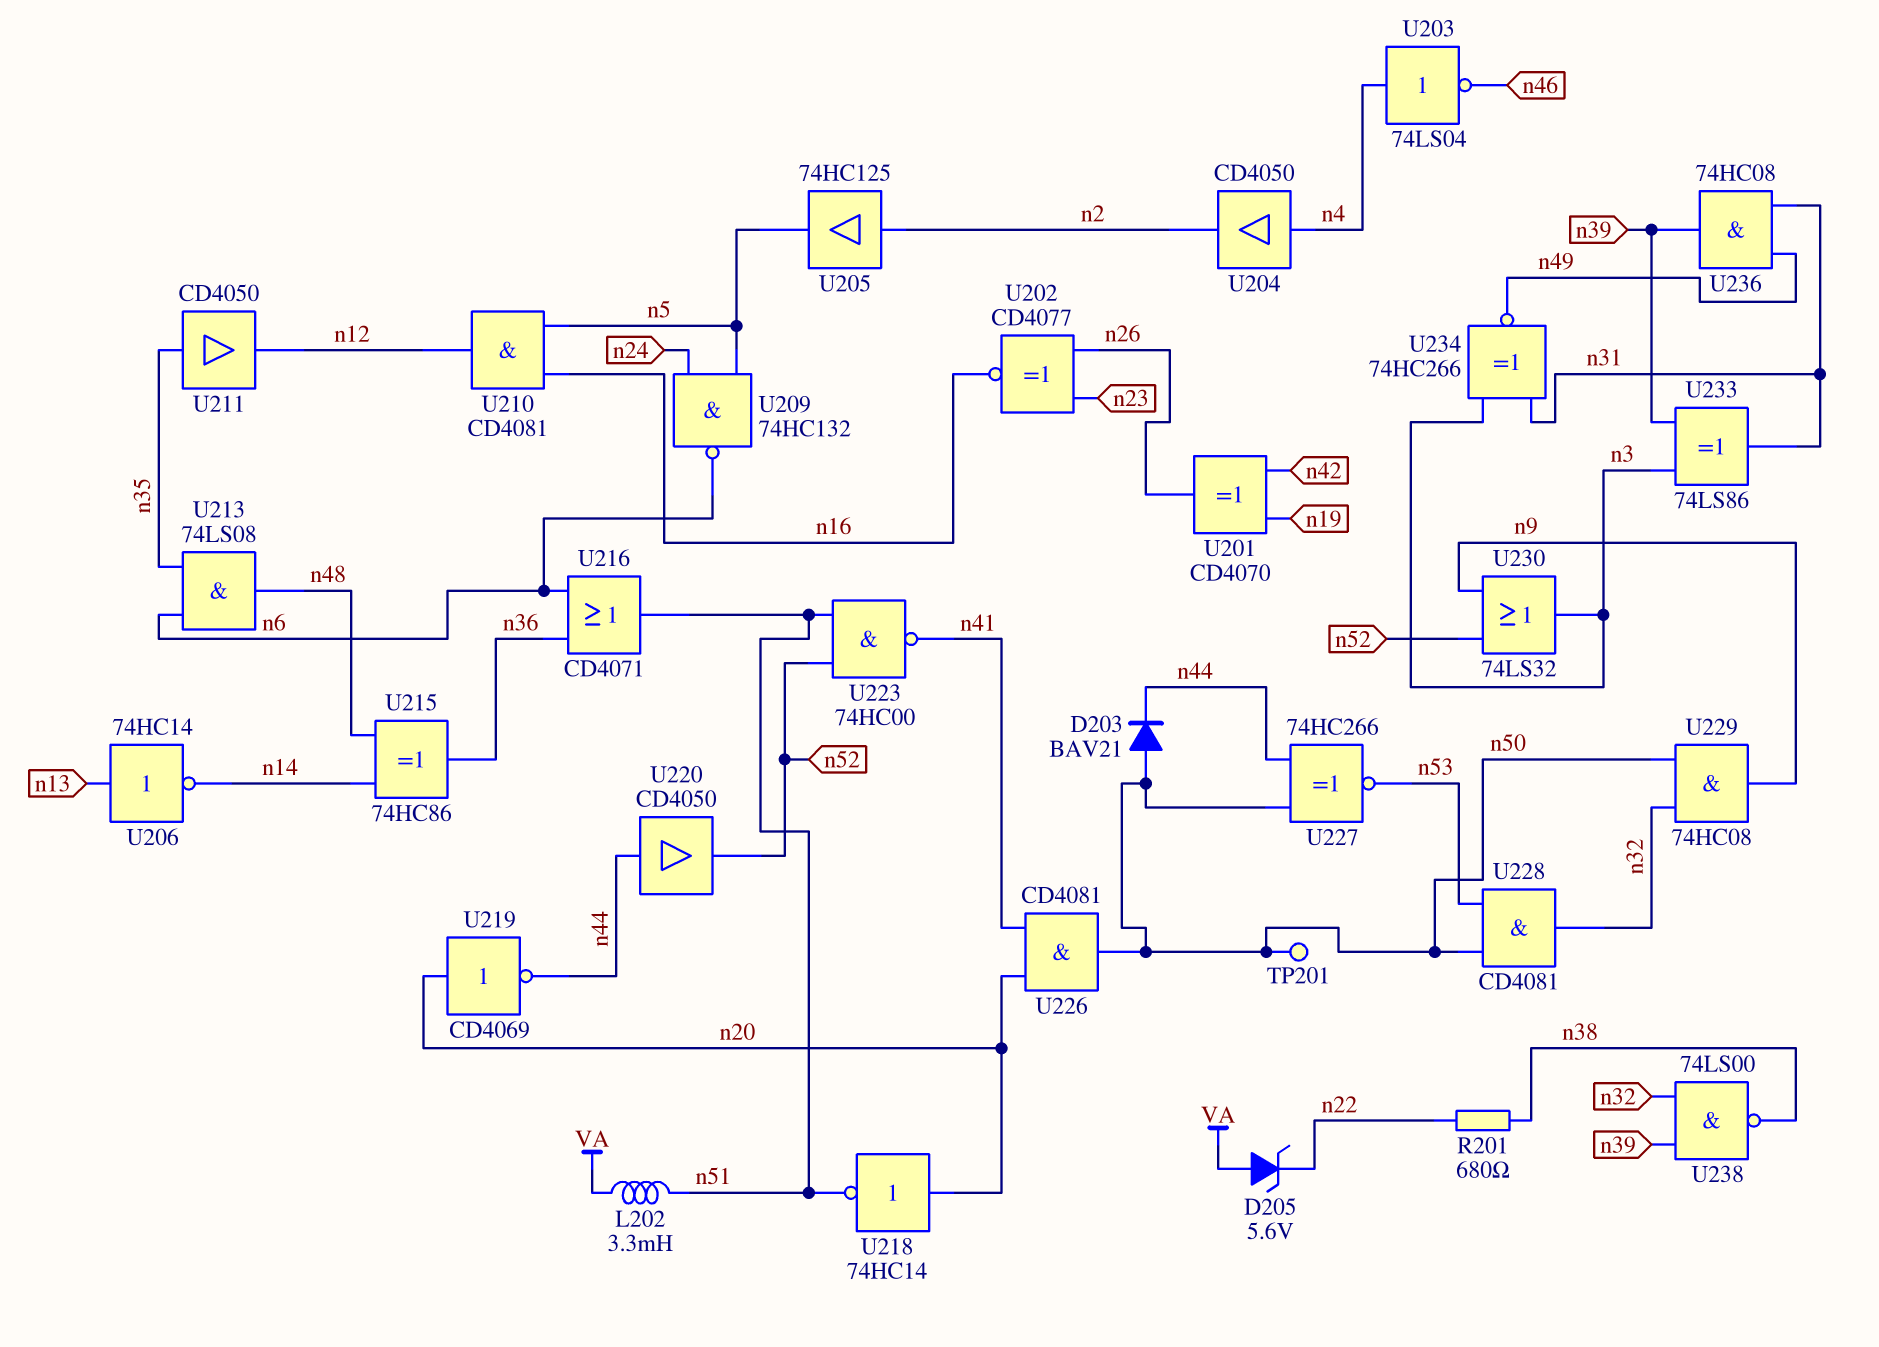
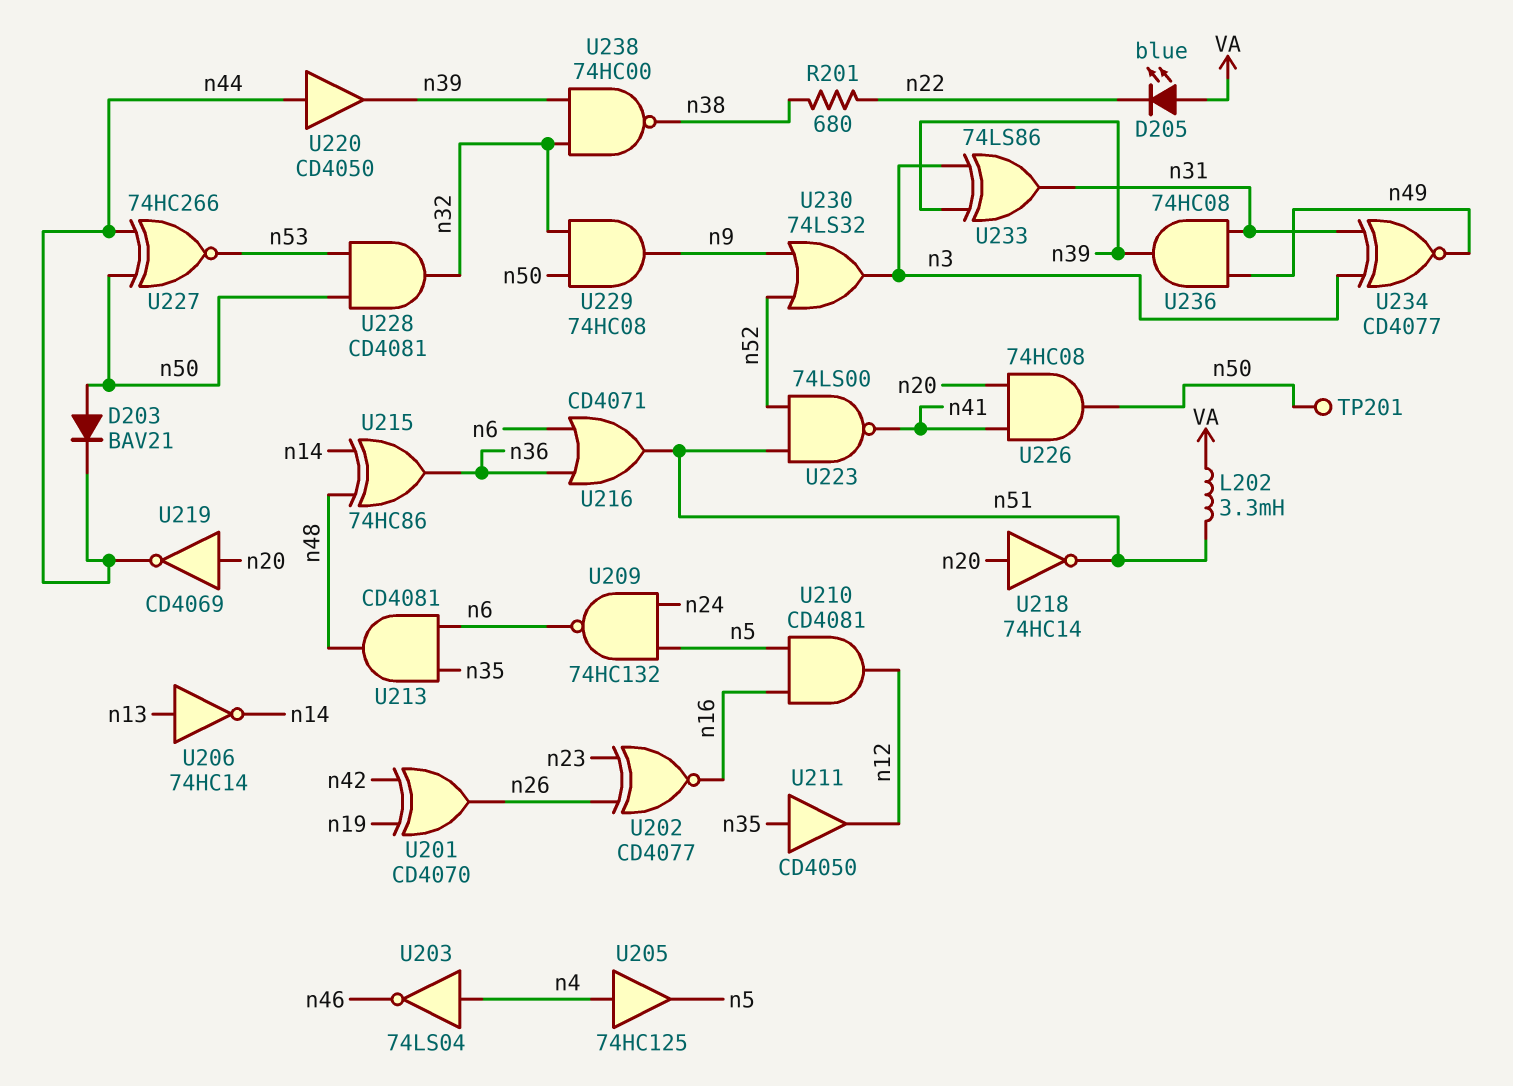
D205: zener 5.6V (A VA, K n22) -> LED blue (A VA, K n22)
U204: buffer CD4050 (in n4, out n2) -> none
U205: buffer 74HC125 (in n2, out n5) -> buffer 74HC125 (in n4, out n5)
U213: AND 74LS08 (in n6, in n35, out n48) -> AND CD4081 (in n6, in n35, out n48)
U220: buffer CD4050 (in n44, out n52) -> buffer CD4050 (in n44, out n39)
U223: NAND 74HC00 (in n51, in n52, out n41) -> NAND 74LS00 (in n51, in n52, out n41)
U226: AND CD4081 (in n20, in n41, out n50) -> AND 74HC08 (in n20, in n41, out n50)
U234: XNOR 74HC266 (in n3, in n31, out n49) -> XNOR CD4077 (in n3, in n31, out n49)
U238: NAND 74LS00 (in n32, in n39, out n38) -> NAND 74HC00 (in n32, in n39, out n38)

